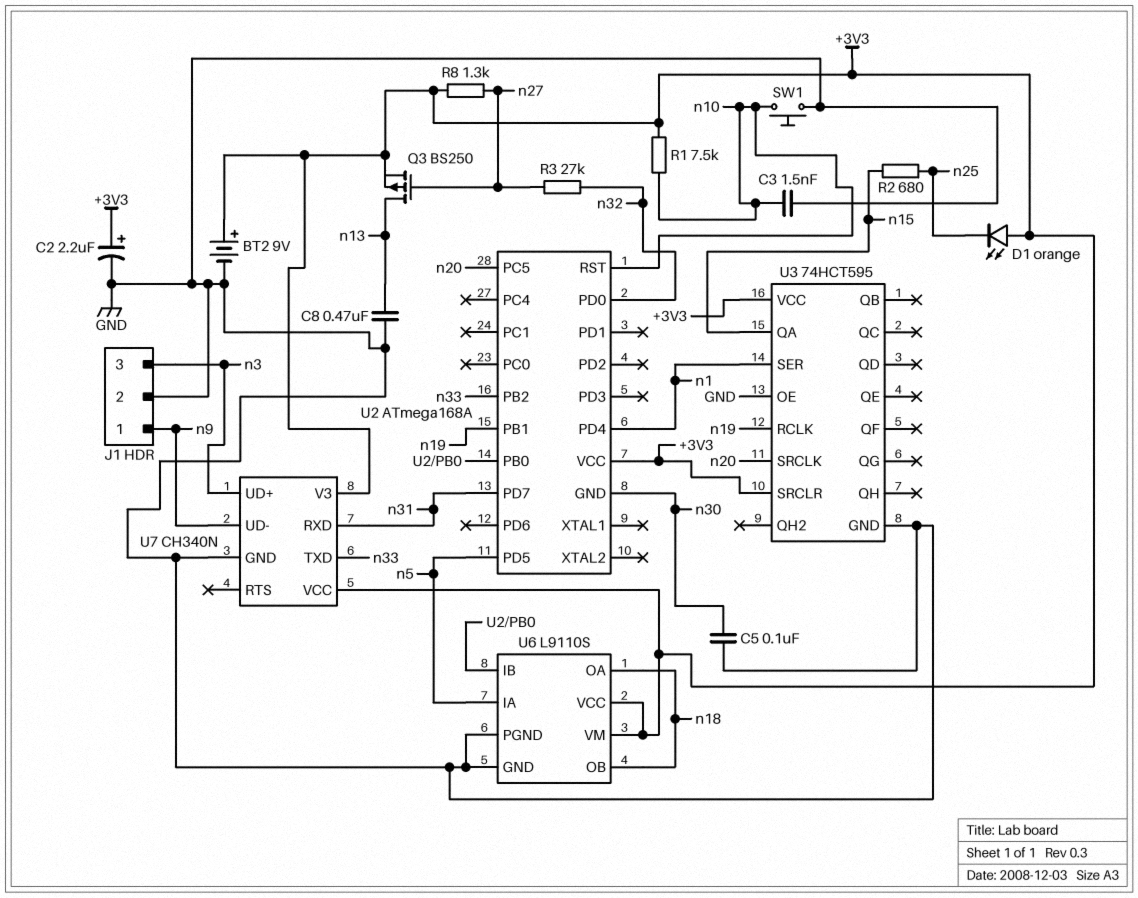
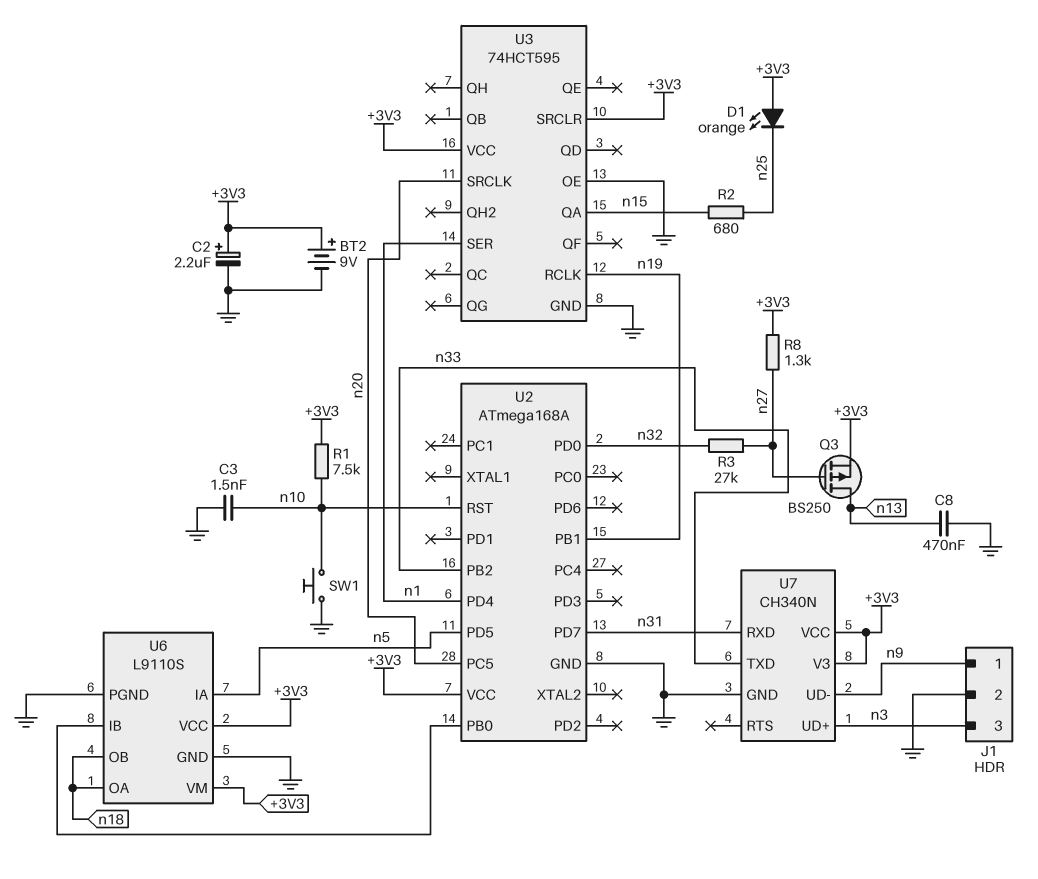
C5: 100nF (GND, n30) -> none
U2 pin GND: n30 -> GND

